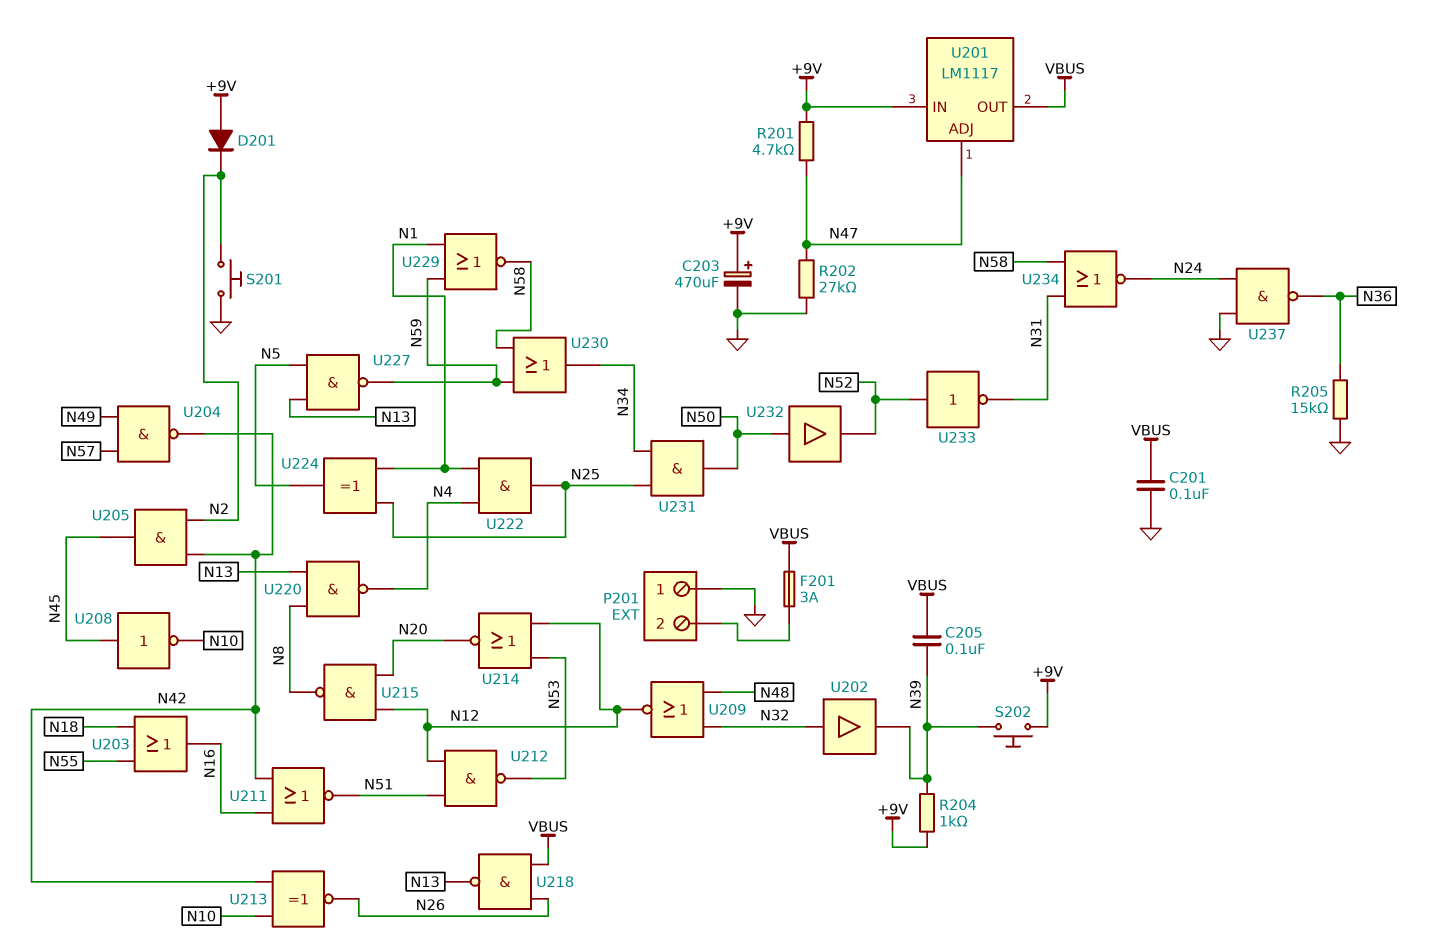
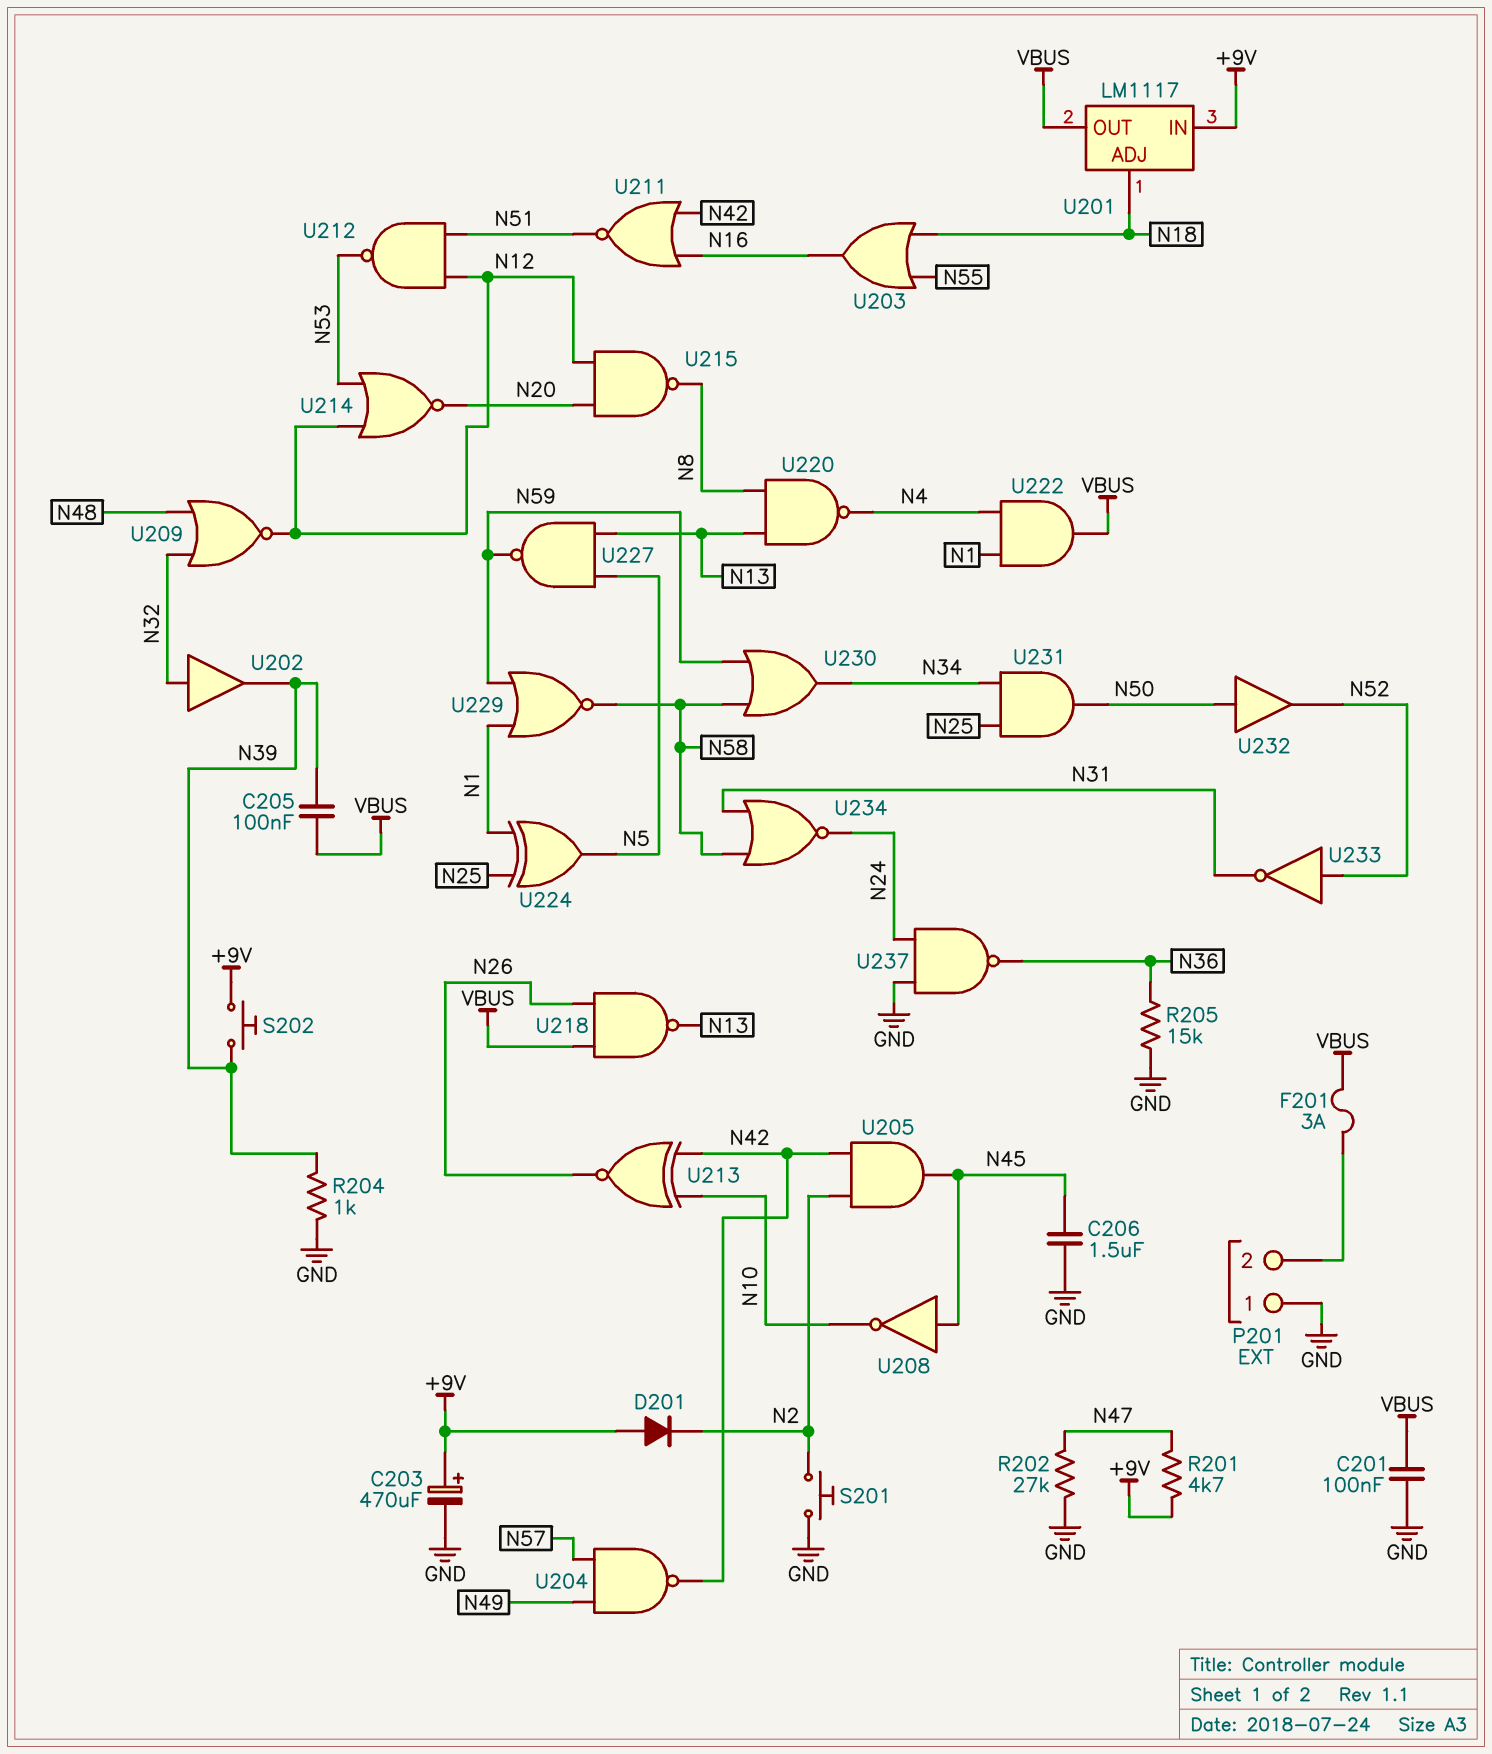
C206: none -> 1.5uF (GND, N45)
R204: 1k (+9V, N39) -> 1k (GND, N39)
U201 pin ADJ: N47 -> N18
U222: AND (in N1, in N4, out N25) -> AND (in N1, in N4, out VBUS)

